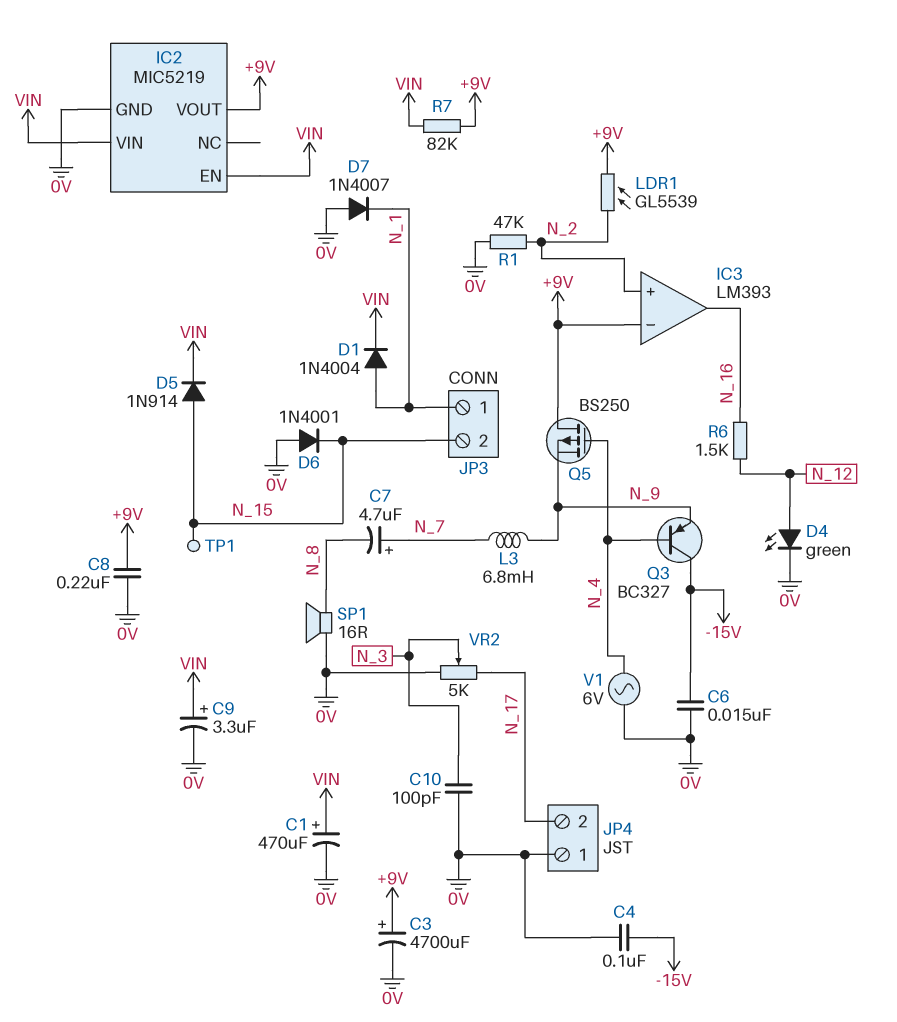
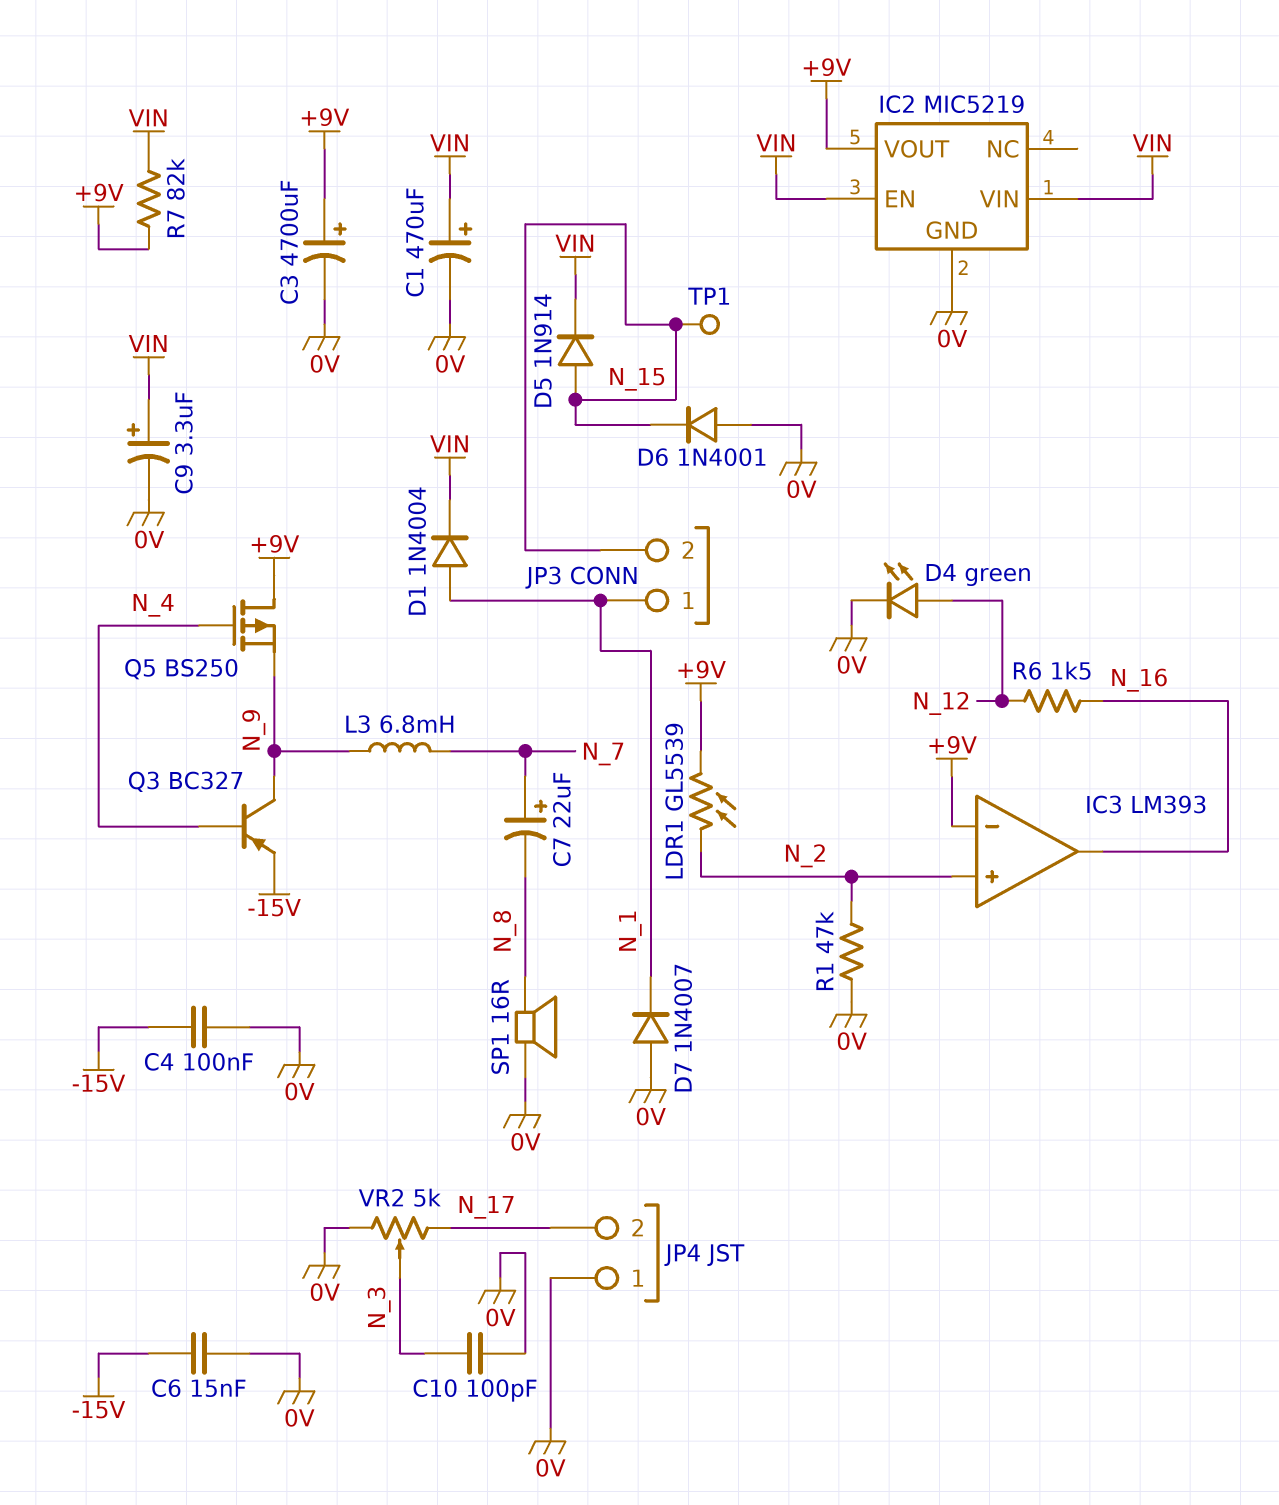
C7: 4.7uF (plus N_7, minus N_8) -> 22uF (plus N_7, minus N_8)
C8: 220nF (+9V, 0V) -> none
Q3: PNP BC327 (B N_4, C -15V, E N_9) -> PNP BC327 (B N_4, C N_9, E -15V)
V1: AC 6V (0V, N_4) -> none

